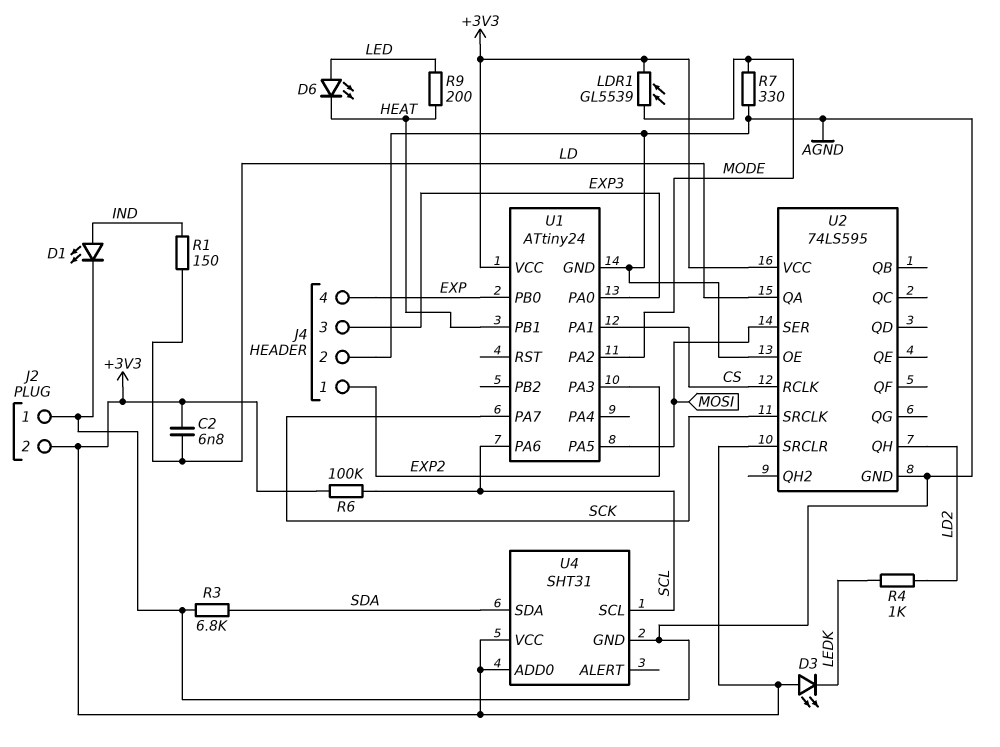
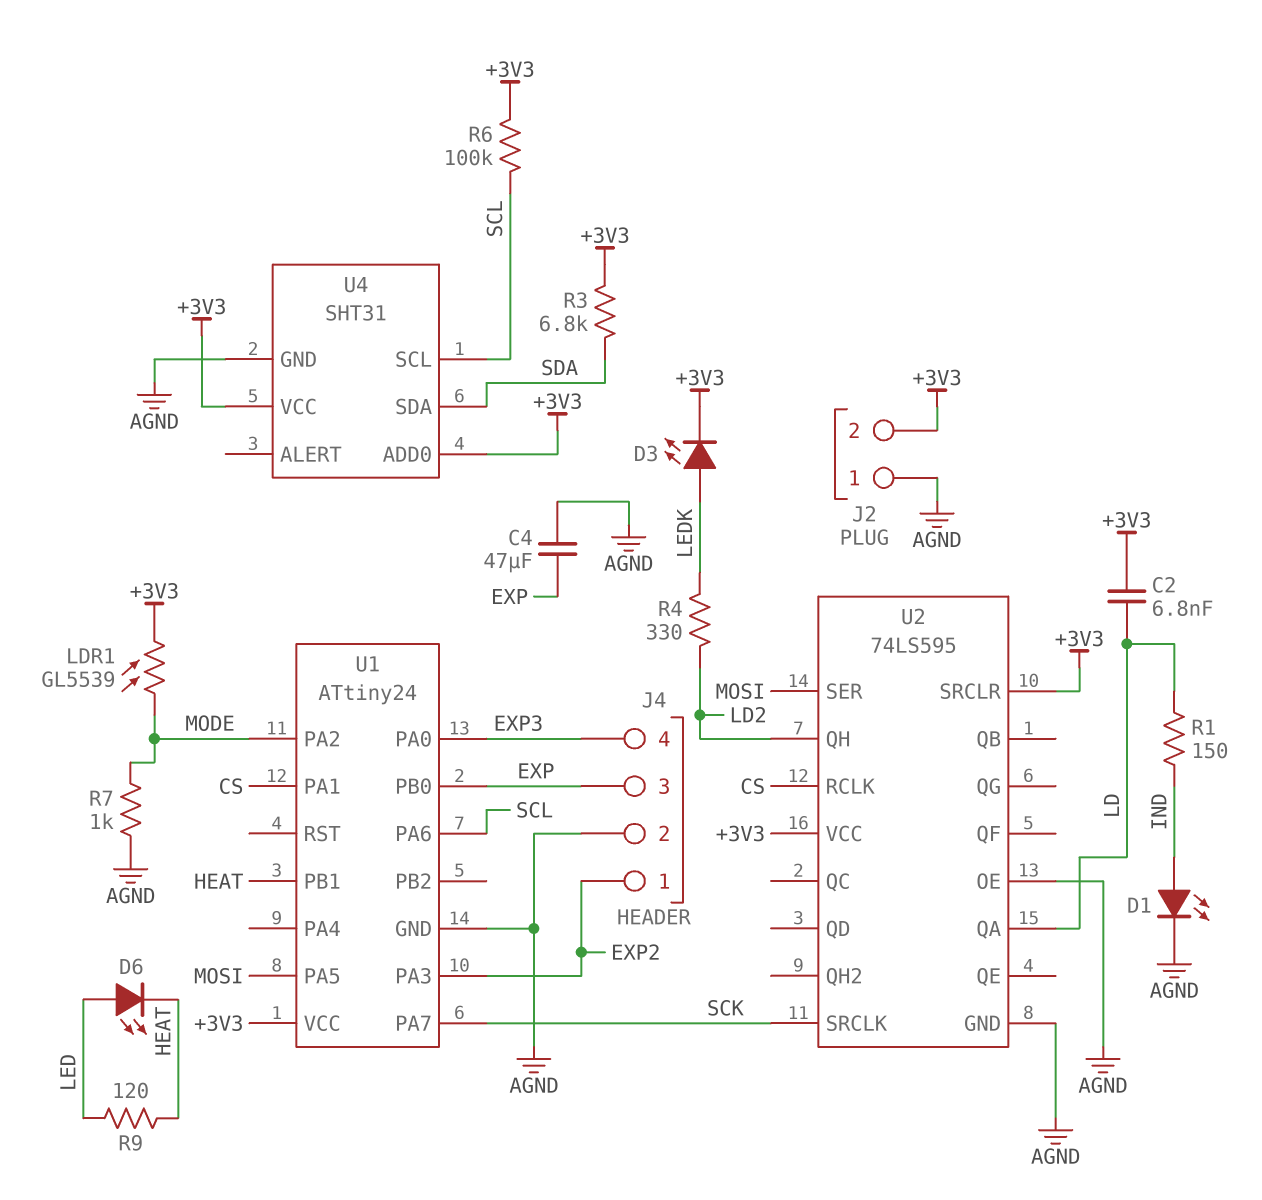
C4: none -> 47uF (AGND, EXP)
D3: LED (A +3V3, K LEDK) -> LED (A LEDK, K +3V3)
J4 pin 3: EXP3 -> EXP
J4 pin 4: EXP -> EXP3
R3: 6.8k (AGND, SDA) -> 6.8k (+3V3, SDA)
R4: 1k (LD2, LEDK) -> 330 (LD2, LEDK)
R7: 330 (AGND, MODE) -> 1k (AGND, MODE)
R9: 200 (HEAT, LED) -> 120 (HEAT, LED)

